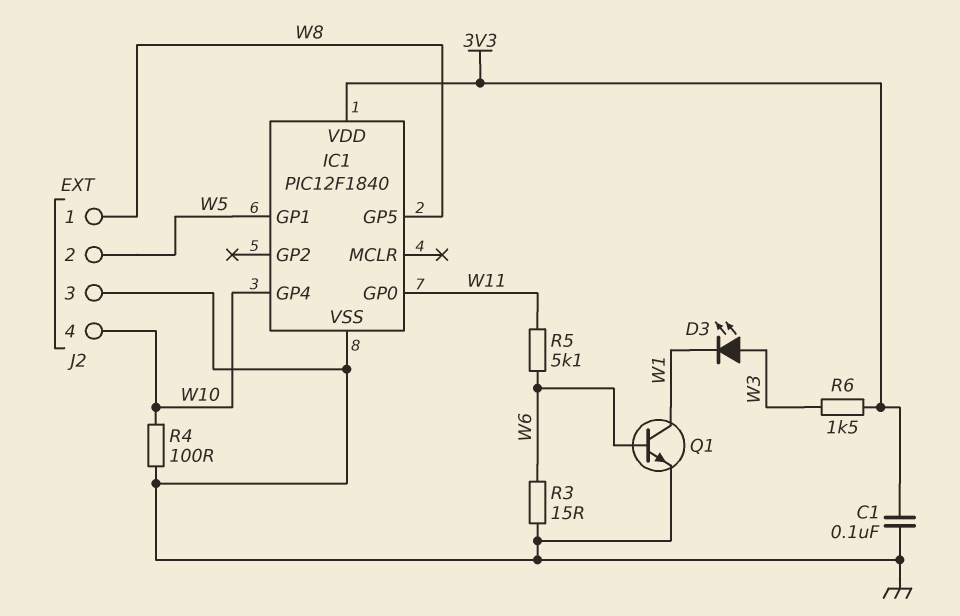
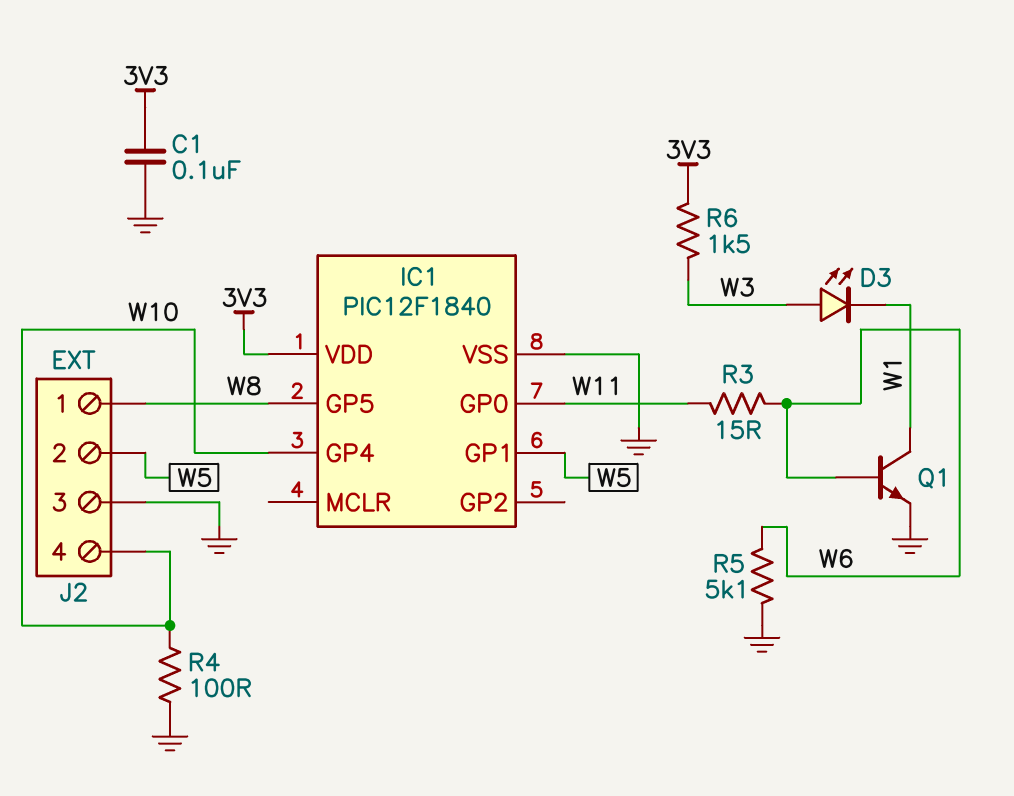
R3: 15 (GND, W6) -> 15 (W6, W11)
R5: 5.1k (W6, W11) -> 5.1k (GND, W6)

